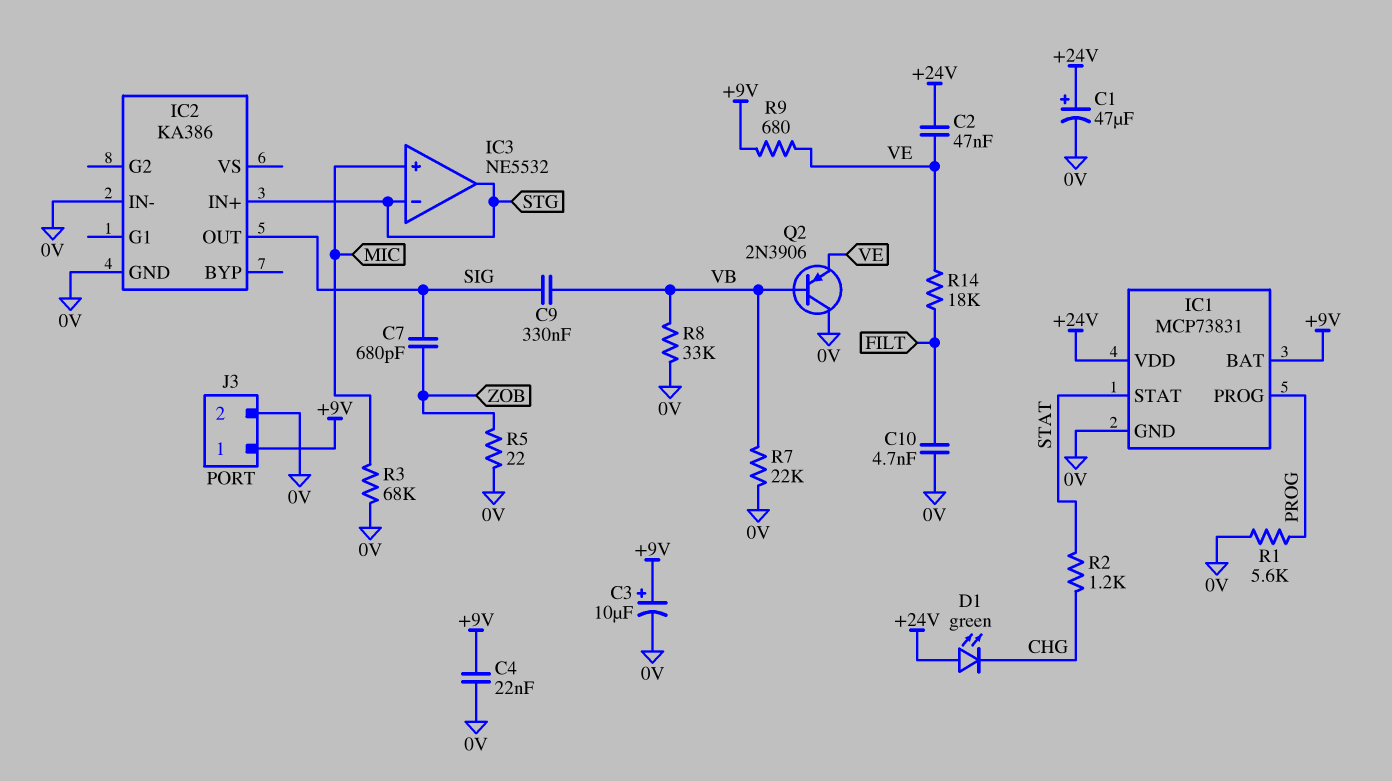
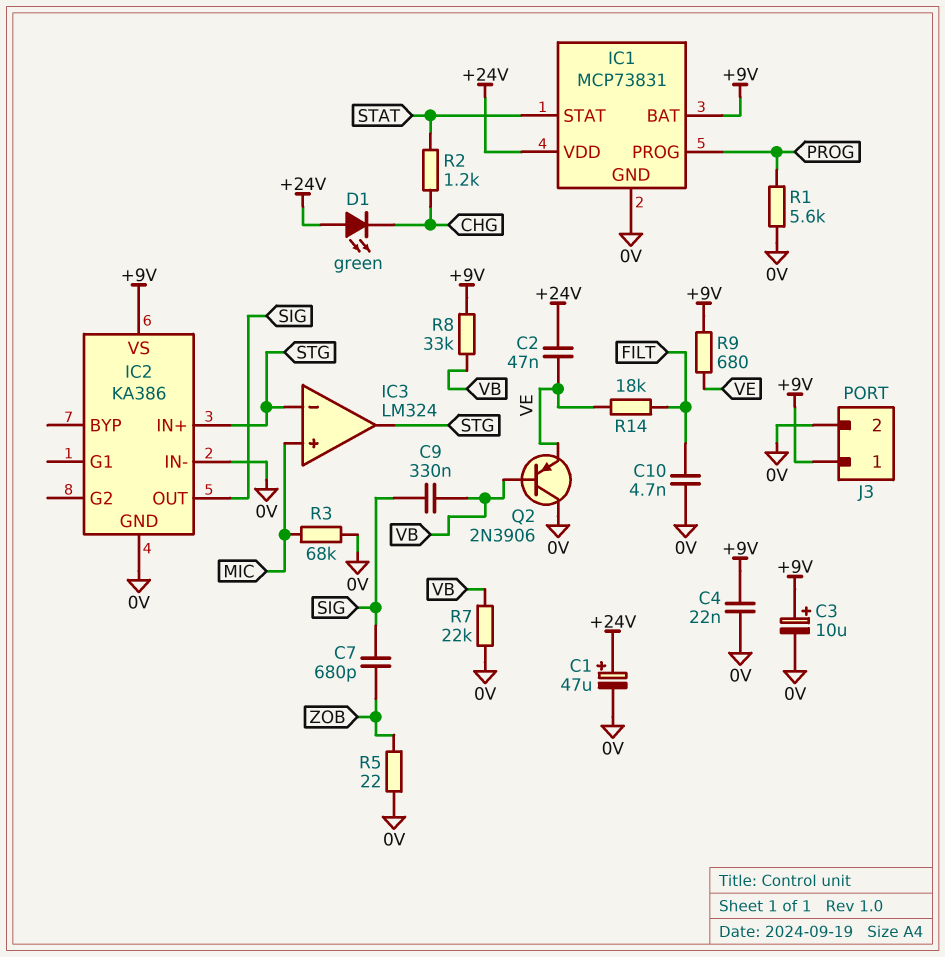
IC2 pin VS: none -> +9V
IC3: NE5532 -> LM324
R8: 33k (0V, VB) -> 33k (+9V, VB)

